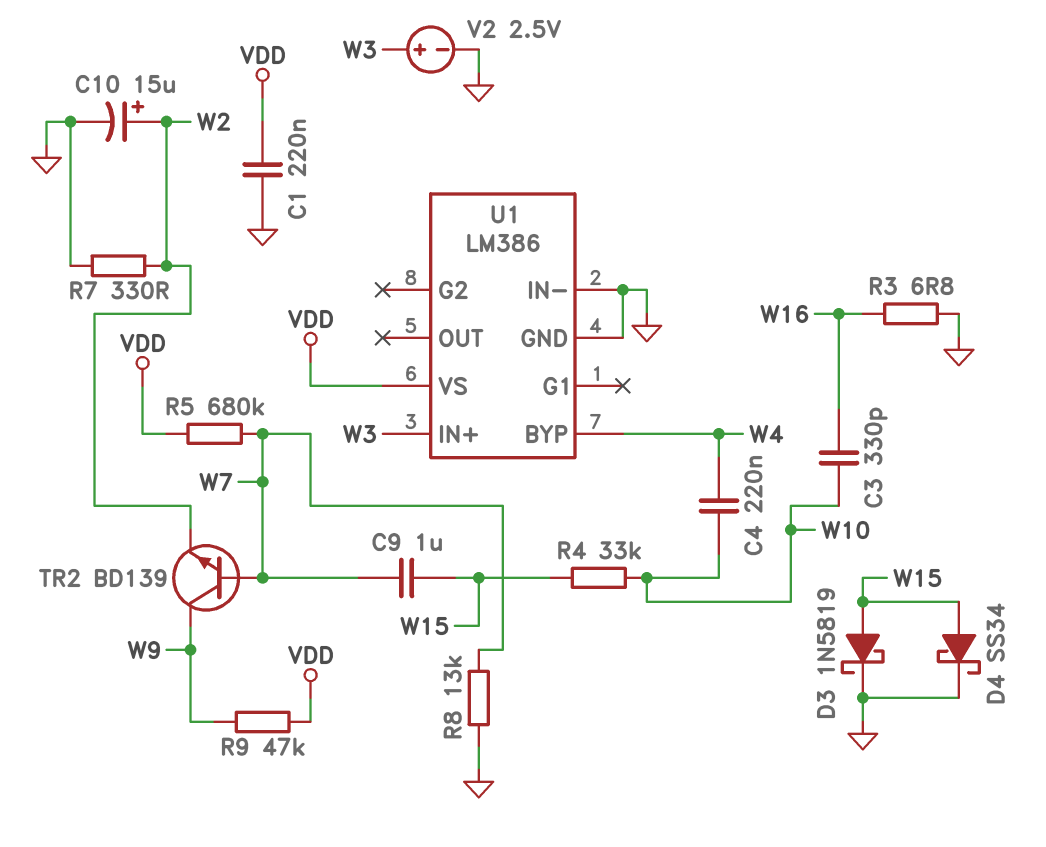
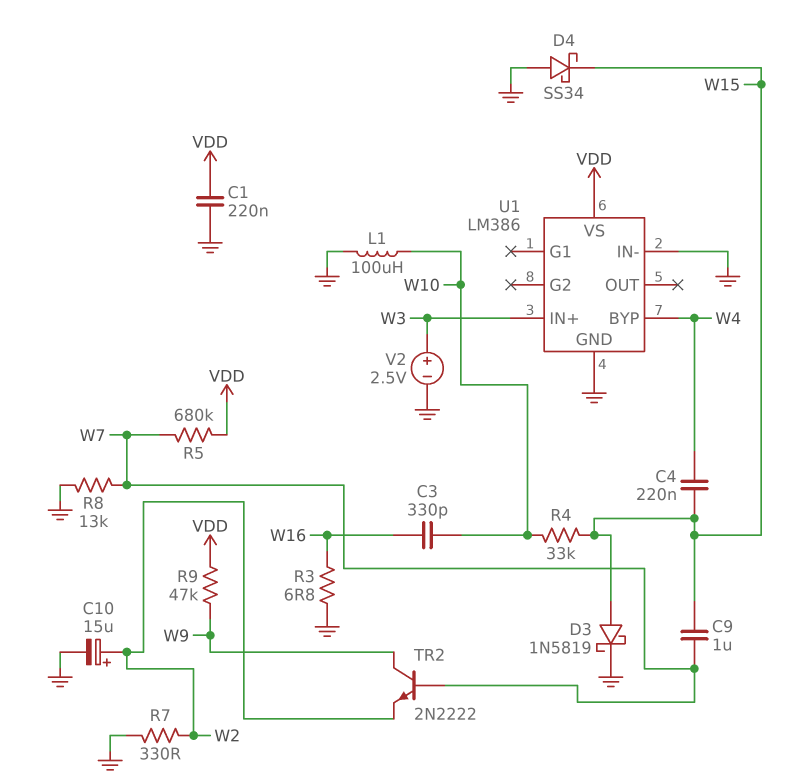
C4: 220nF (W4, W10) -> 220nF (W4, W15)
D4: schottky SS34 (A W15, K GND) -> schottky SS34 (A GND, K W15)
L1: none -> 100uH (GND, W10)
TR2: NPN BD139 (B W7, C W9, E W2) -> NPN 2N2222 (B W7, C W9, E W2)

